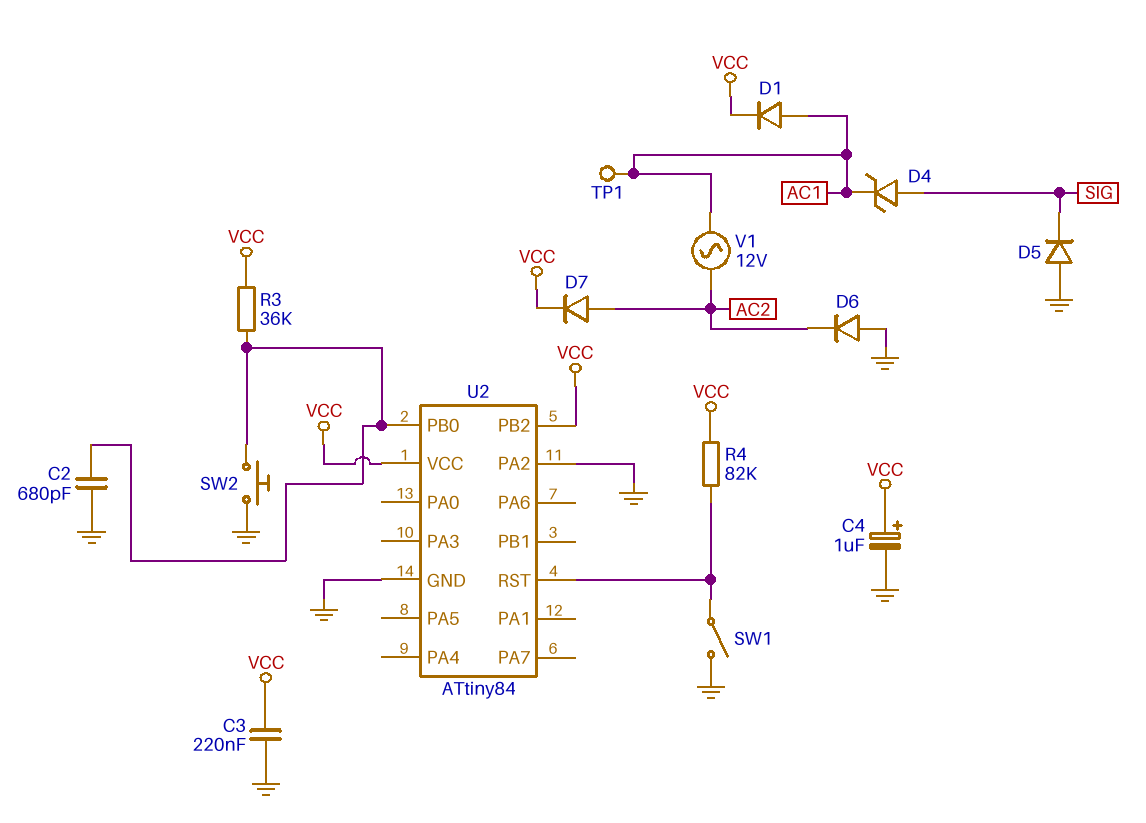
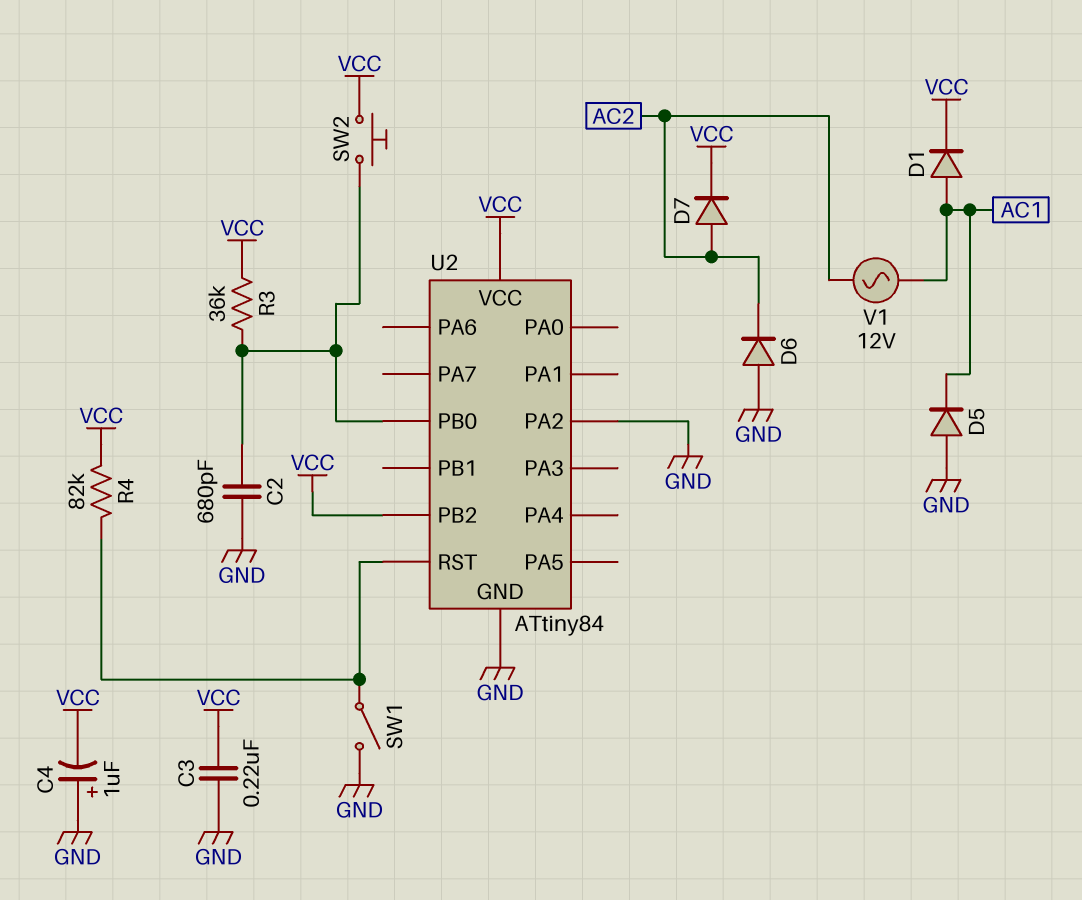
C4: 1uF (plus VCC, minus GND) -> 1uF (plus GND, minus VCC)
D4: zener (A SIG, K AC1) -> none
D5: diode (A GND, K SIG) -> diode (A GND, K AC1)
SW2: button (GND, U2/PB0) -> button (U2/PB0, VCC)
TP1: test point (AC1) -> none

